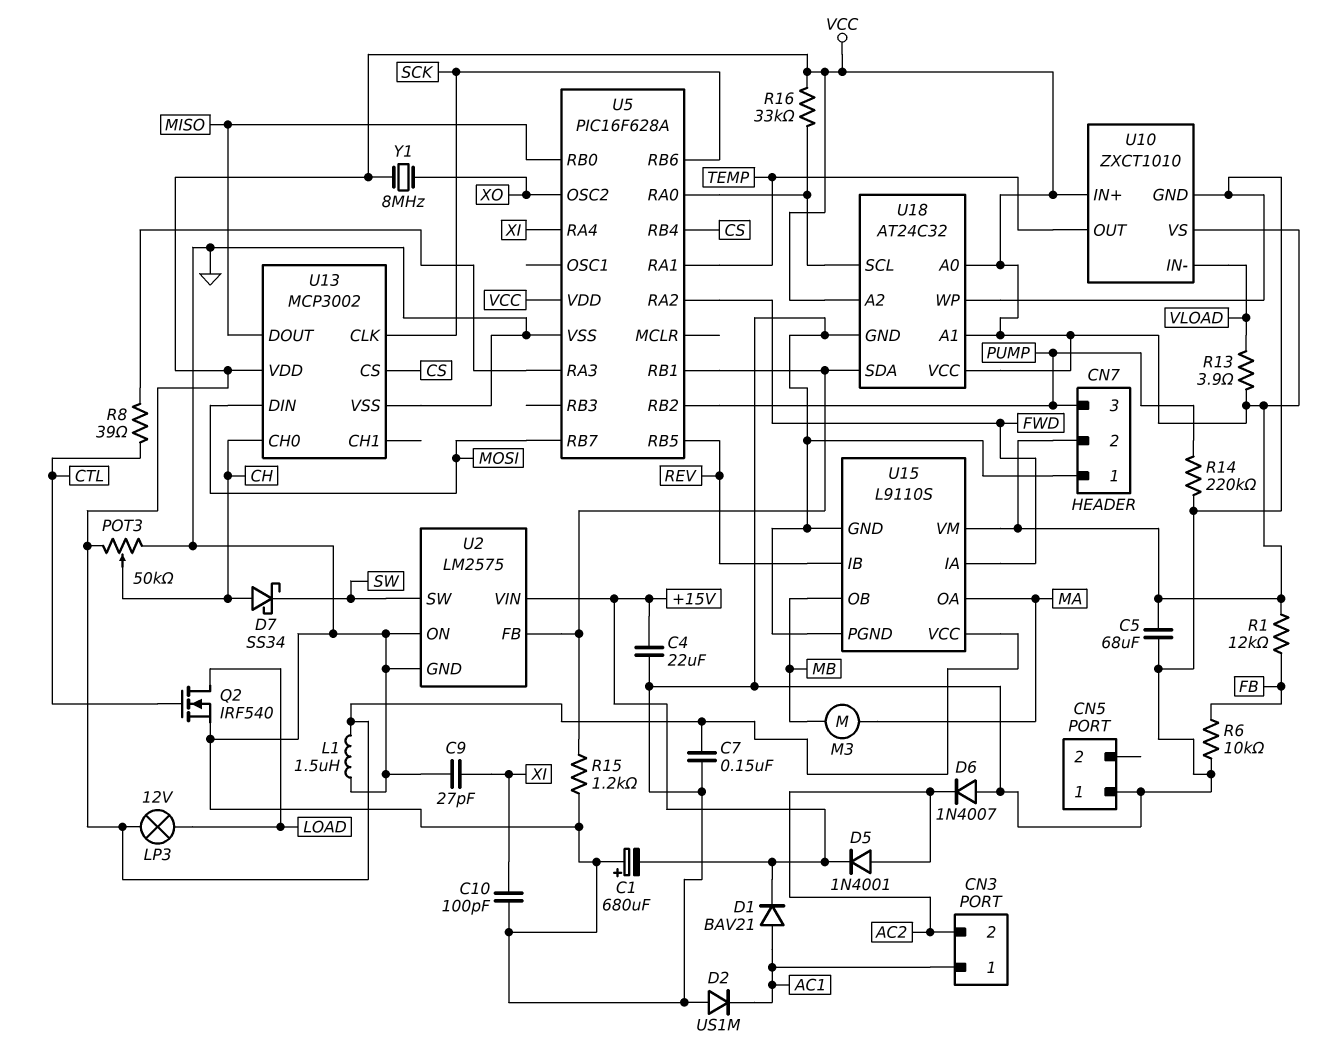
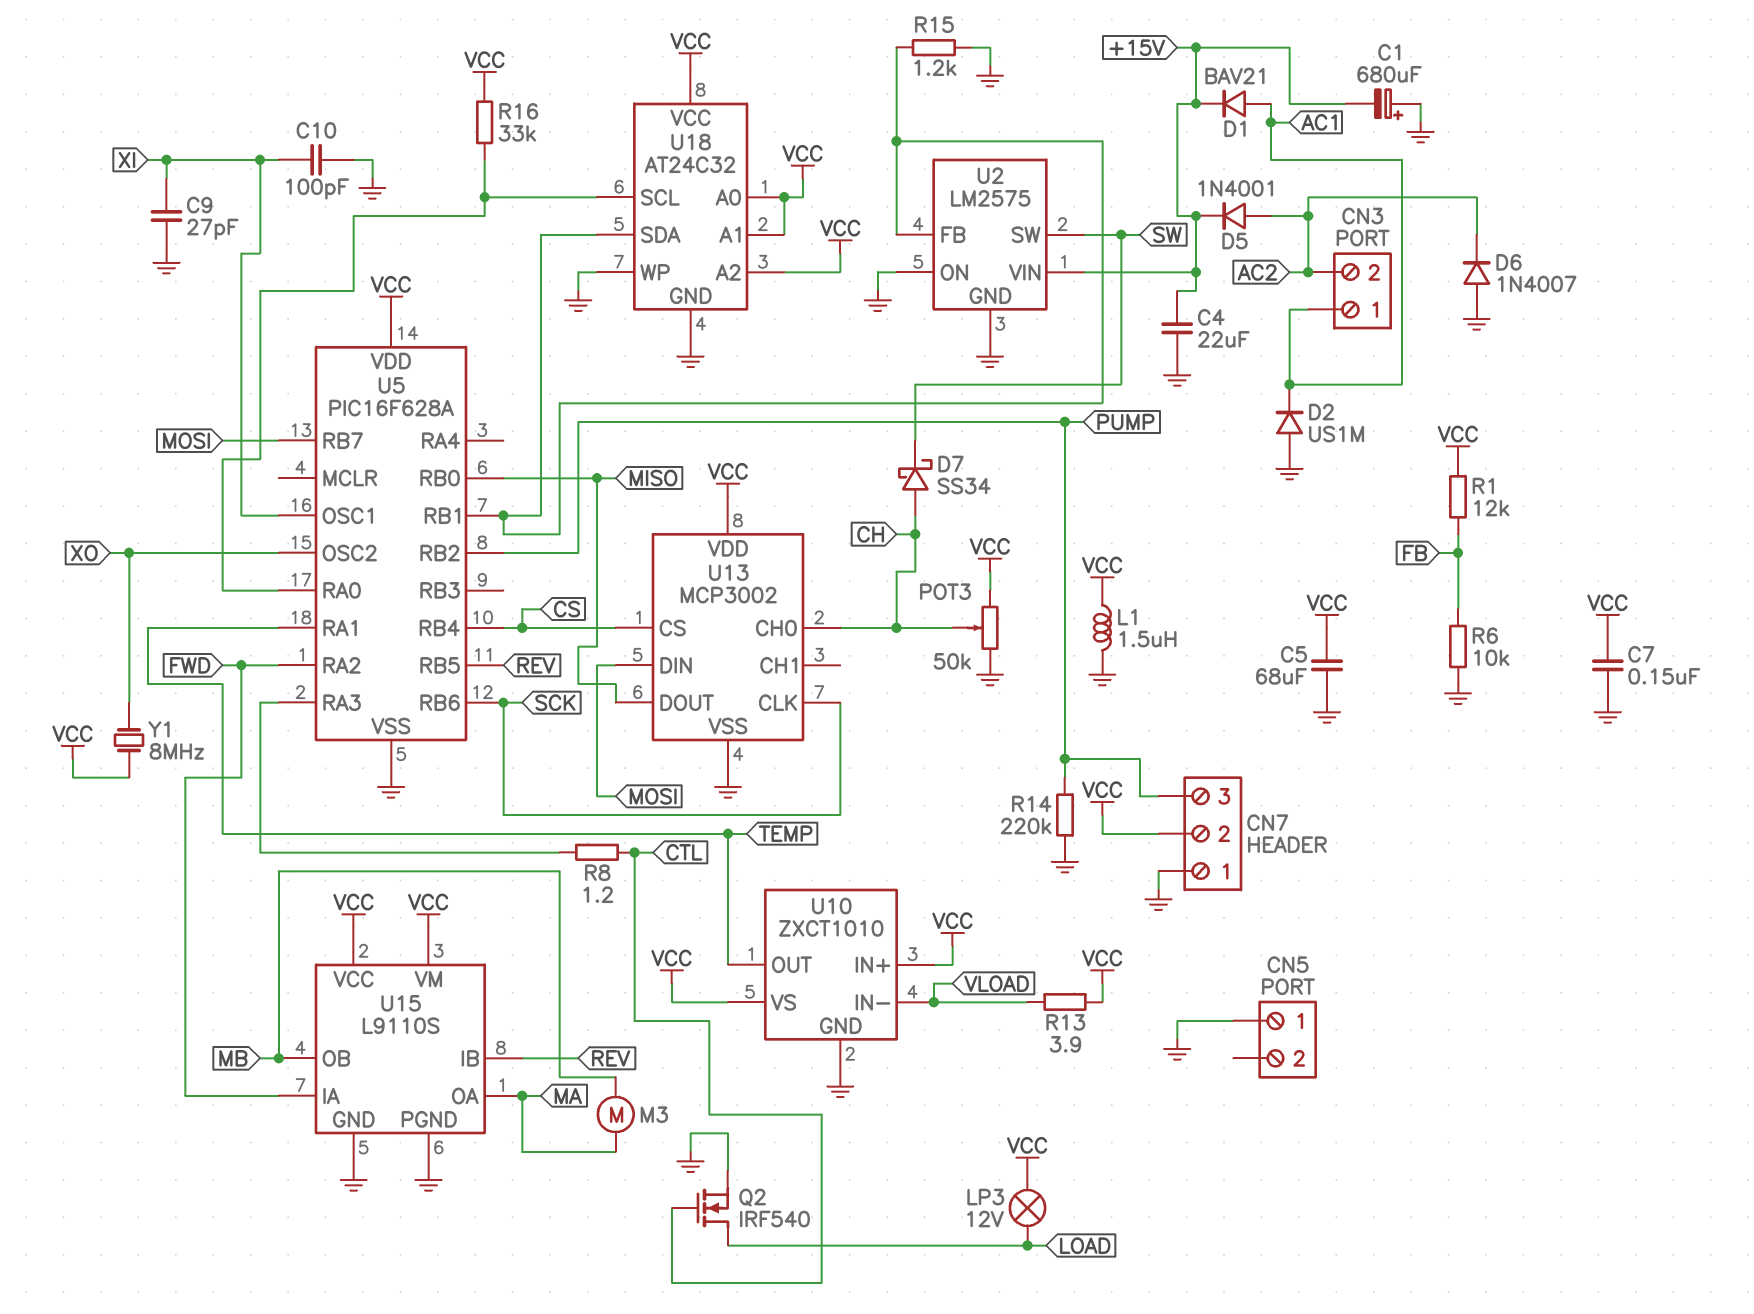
R8: 39 (CTL, U5/RA3) -> 1.2 (CTL, U5/RA3)
U5 pin OSC1: none -> XI
U5 pin RA4: XI -> none

